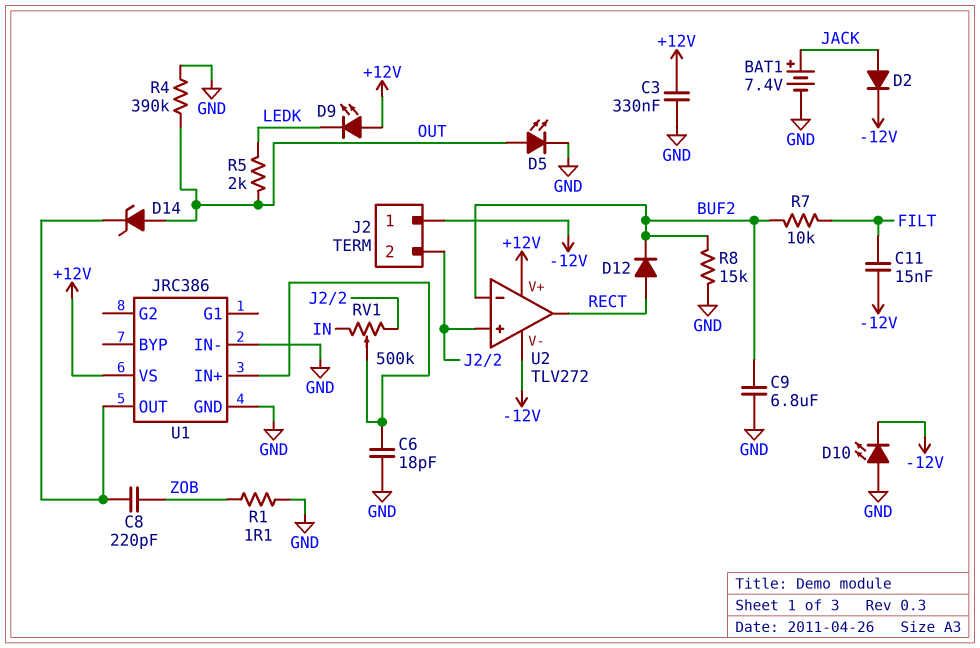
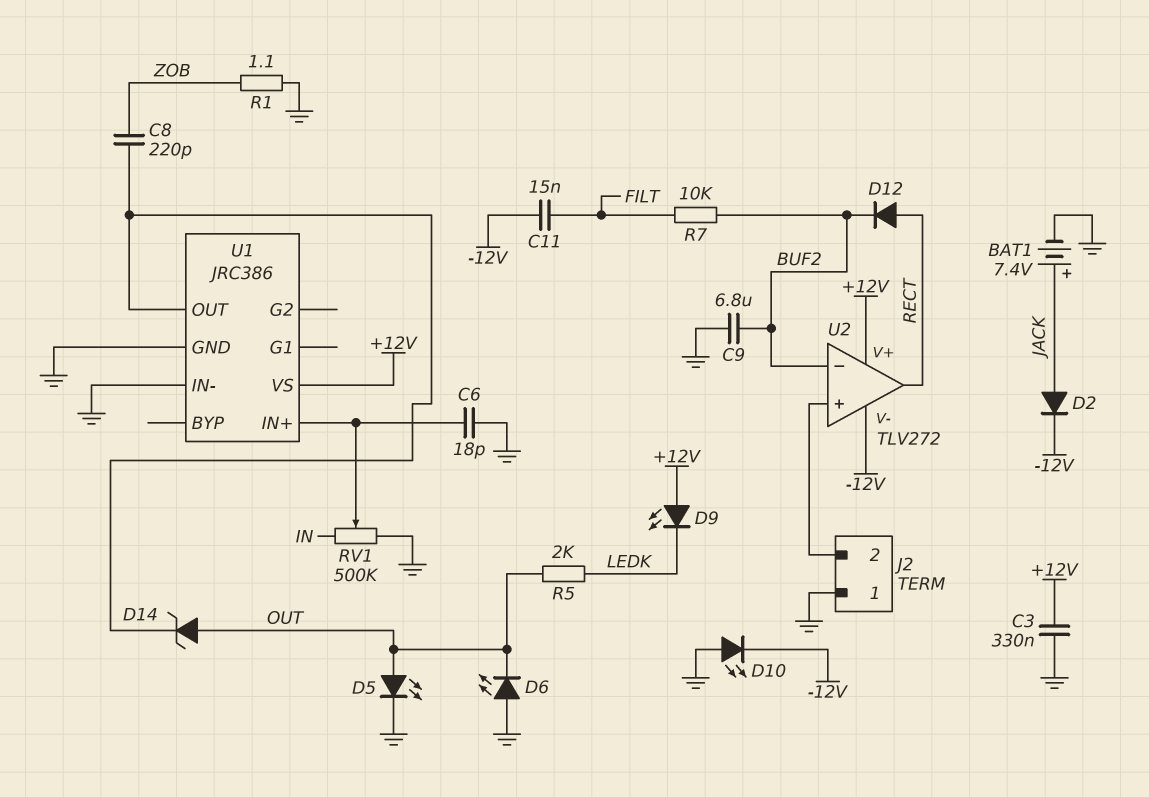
D6: none -> LED (A GND, K OUT)
J2 pin 1: -12V -> GND
R4: 390k (GND, OUT) -> none
R8: 15k (BUF2, GND) -> none
RV1: 500k (IN, J2/2, wiper U1/IN+) -> 500k (GND, IN, wiper U1/IN+)

